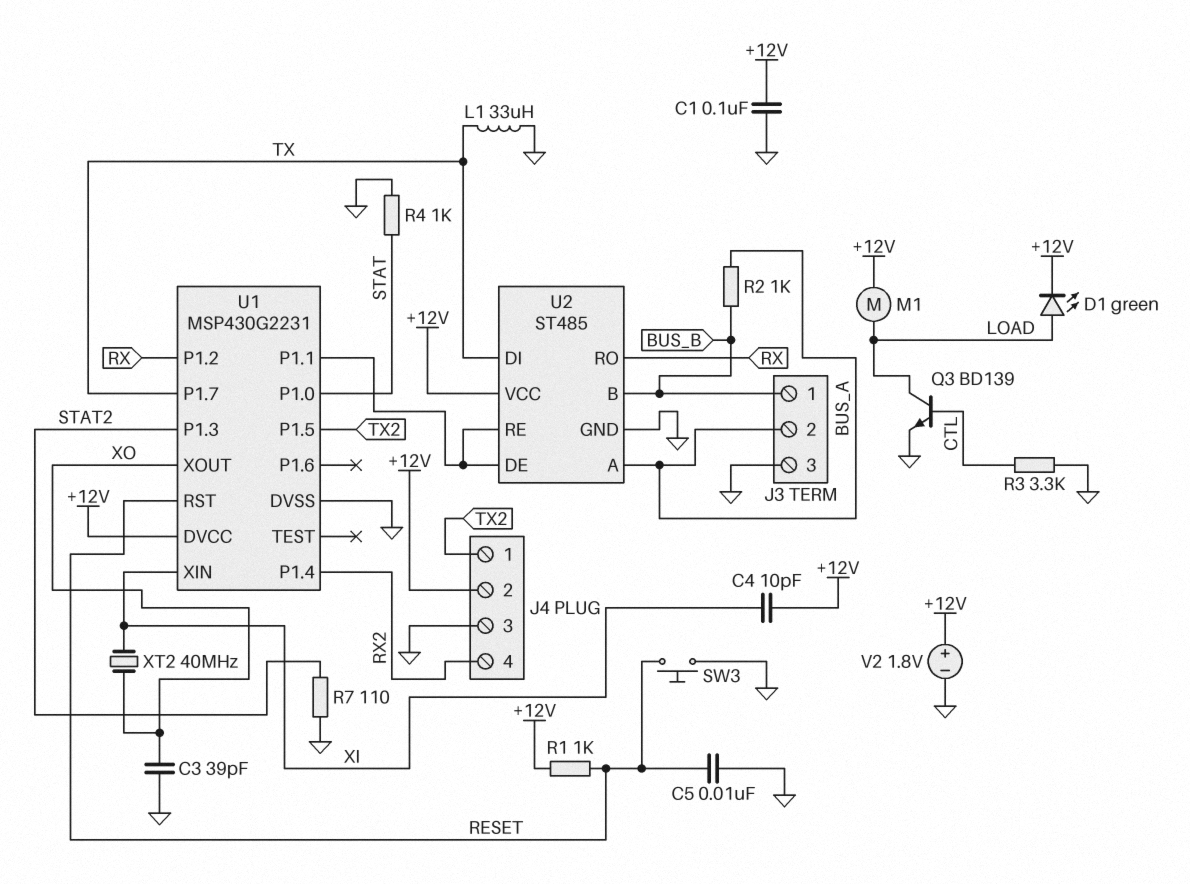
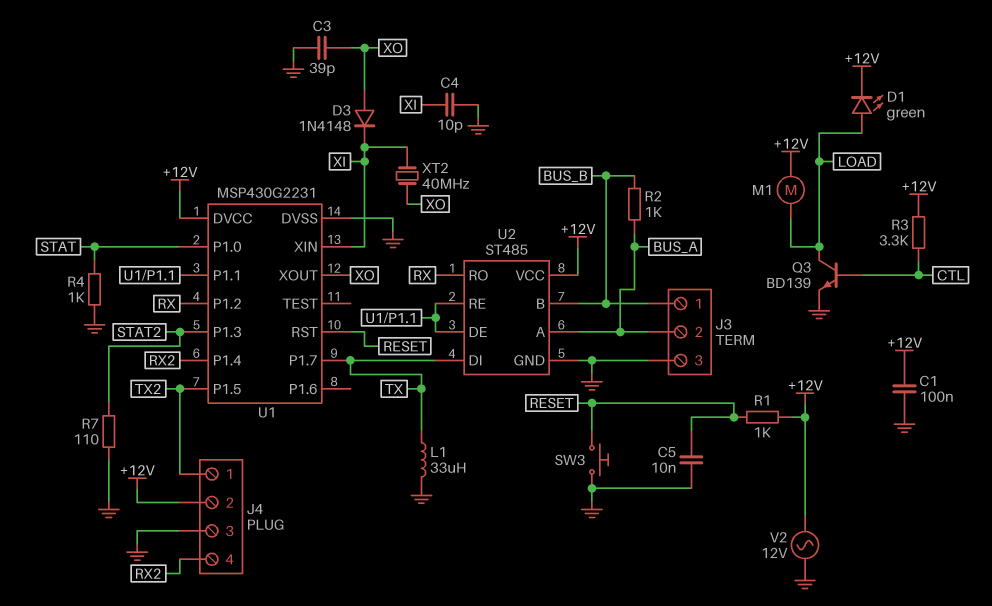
C4: 10pF (+12V, XI) -> 10pF (GND, XI)
D3: none -> diode 1N4148 (A XO, K XI)
R3: 3.3k (CTL, GND) -> 3.3k (+12V, CTL)
V2: 1.8V (plus +12V, minus GND) -> AC 12V (+12V, GND)

